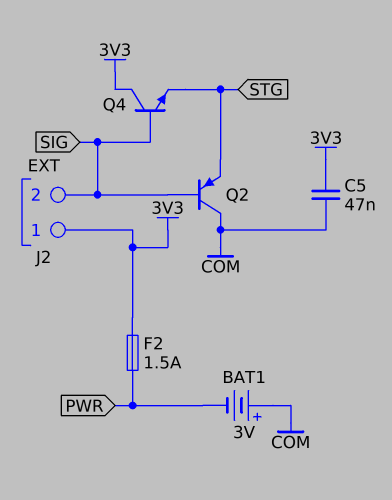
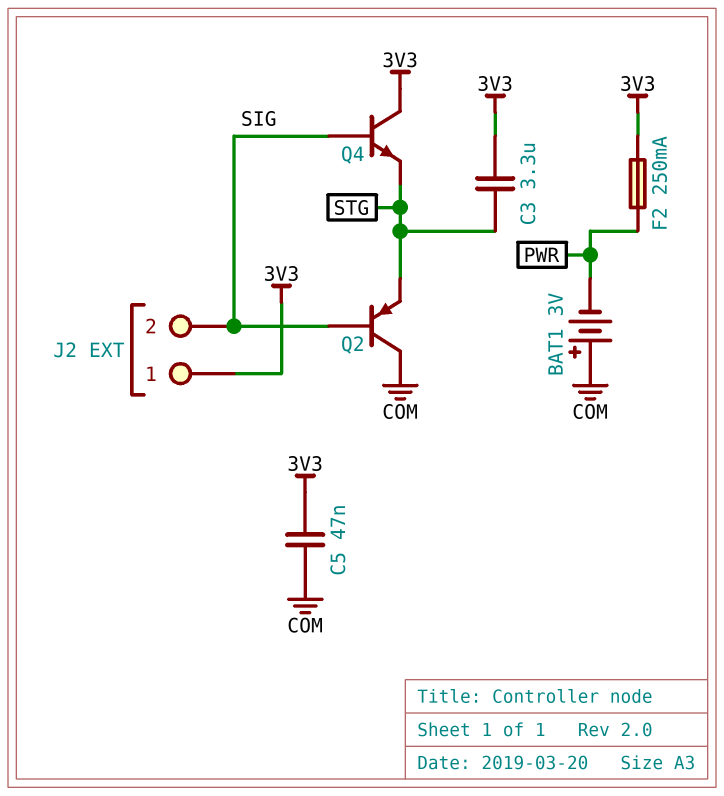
C3: none -> 3.3uF (3V3, STG)
F2: 1.5A (3V3, PWR) -> 250mA (3V3, PWR)

